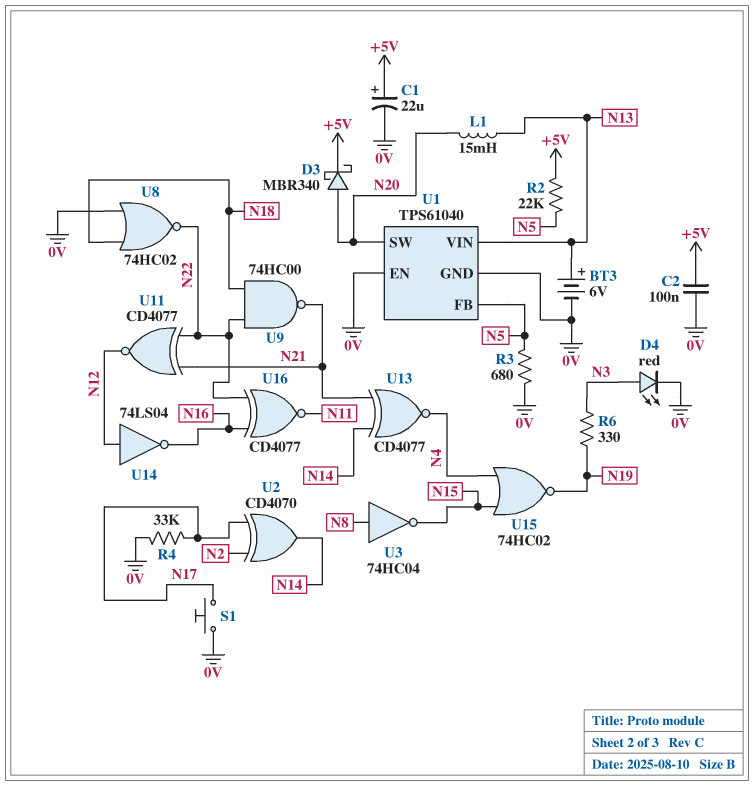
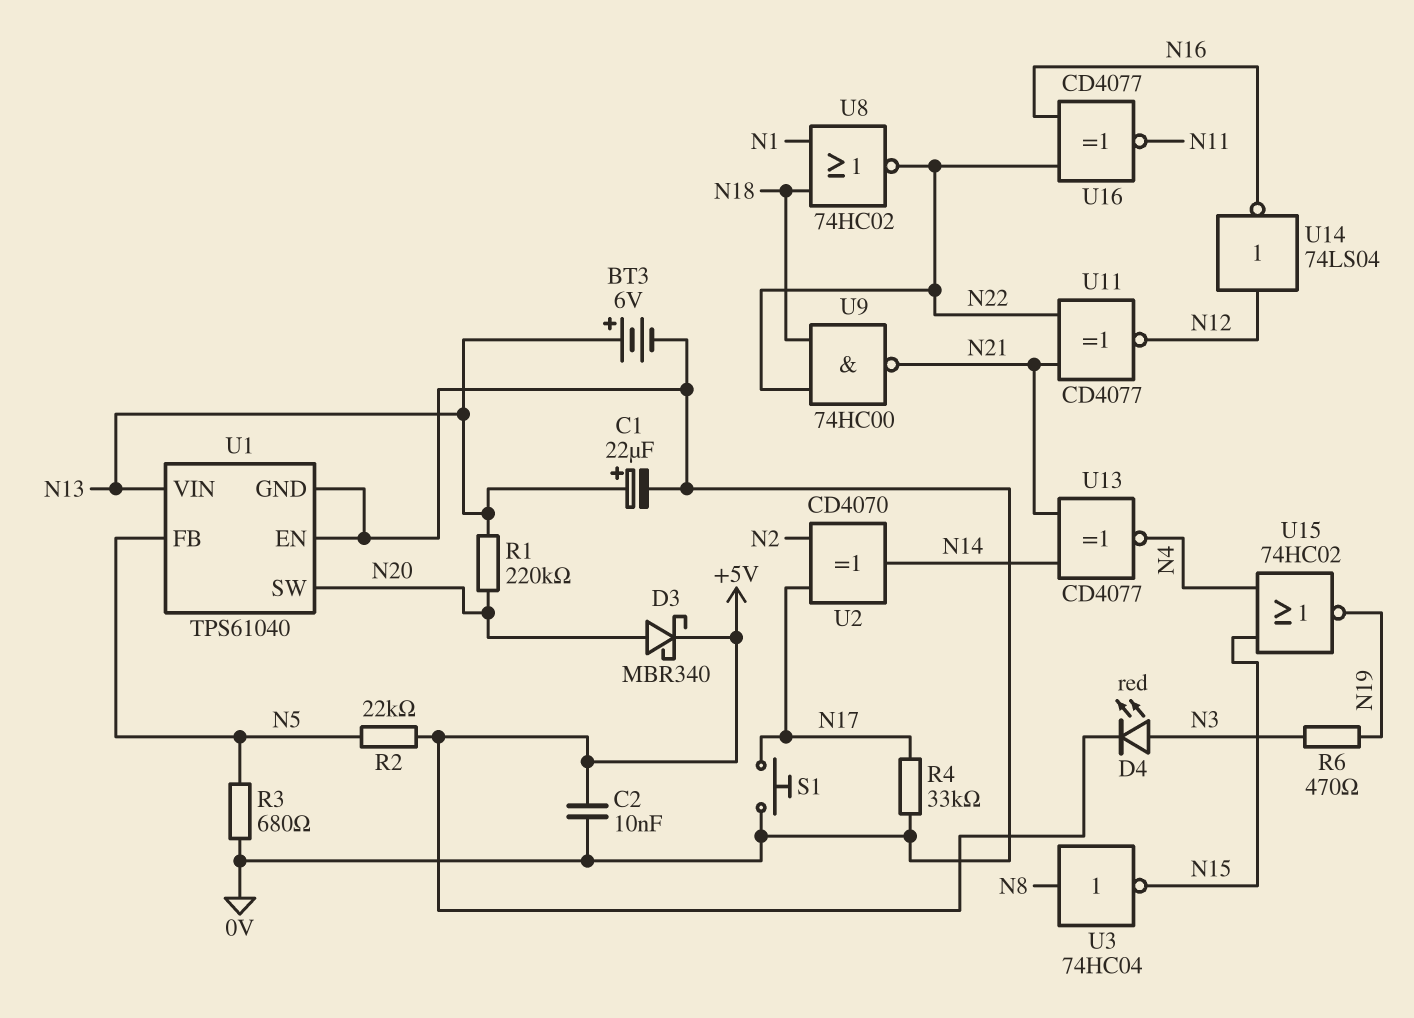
C1: 22uF (plus +5V, minus 0V) -> 22uF (plus N13, minus 0V)
C2: 100nF (+5V, 0V) -> 10nF (+5V, 0V)
D4: LED red (A N3, K 0V) -> LED red (A N3, K +5V)
L1: 15mH (N13, N20) -> none
R1: none -> 220k (N13, N20)
R6: 330 (N3, N19) -> 470 (N3, N19)
U8: NOR 74HC02 (in 0V, in N18, out N22) -> NOR 74HC02 (in N1, in N18, out N22)

